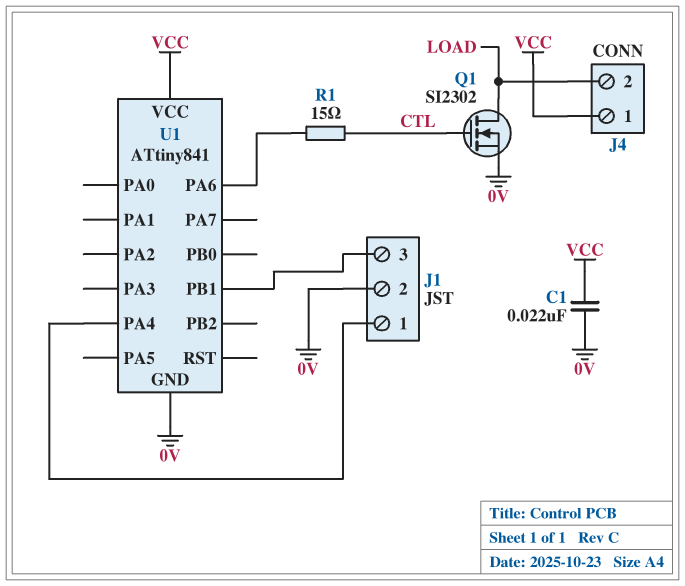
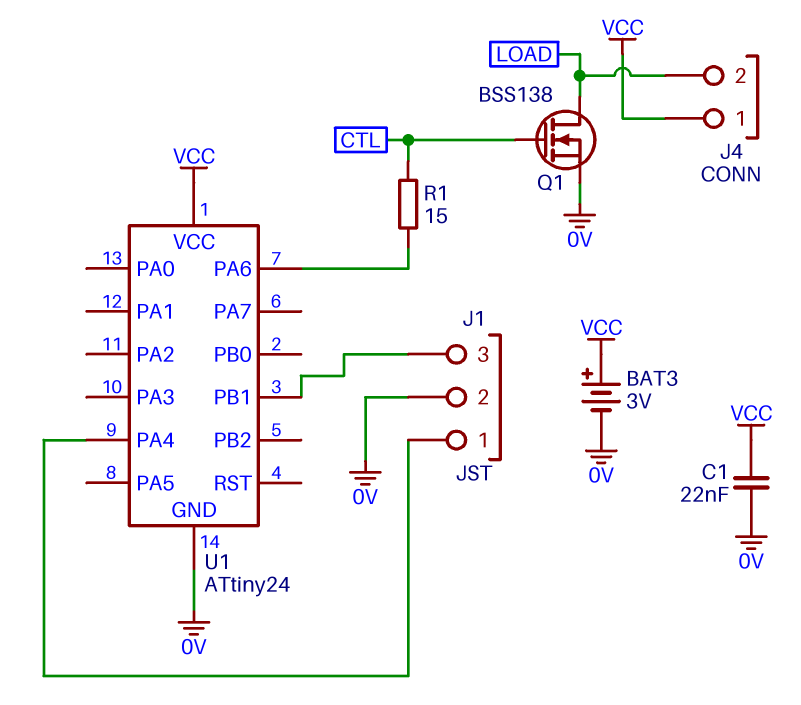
BAT3: none -> 3V (plus VCC, minus 0V)
Q1: NMOS SI2302 (G CTL, D LOAD, S 0V) -> NMOS BSS138 (G CTL, D LOAD, S 0V)
U1: ATtiny841 -> ATtiny24

